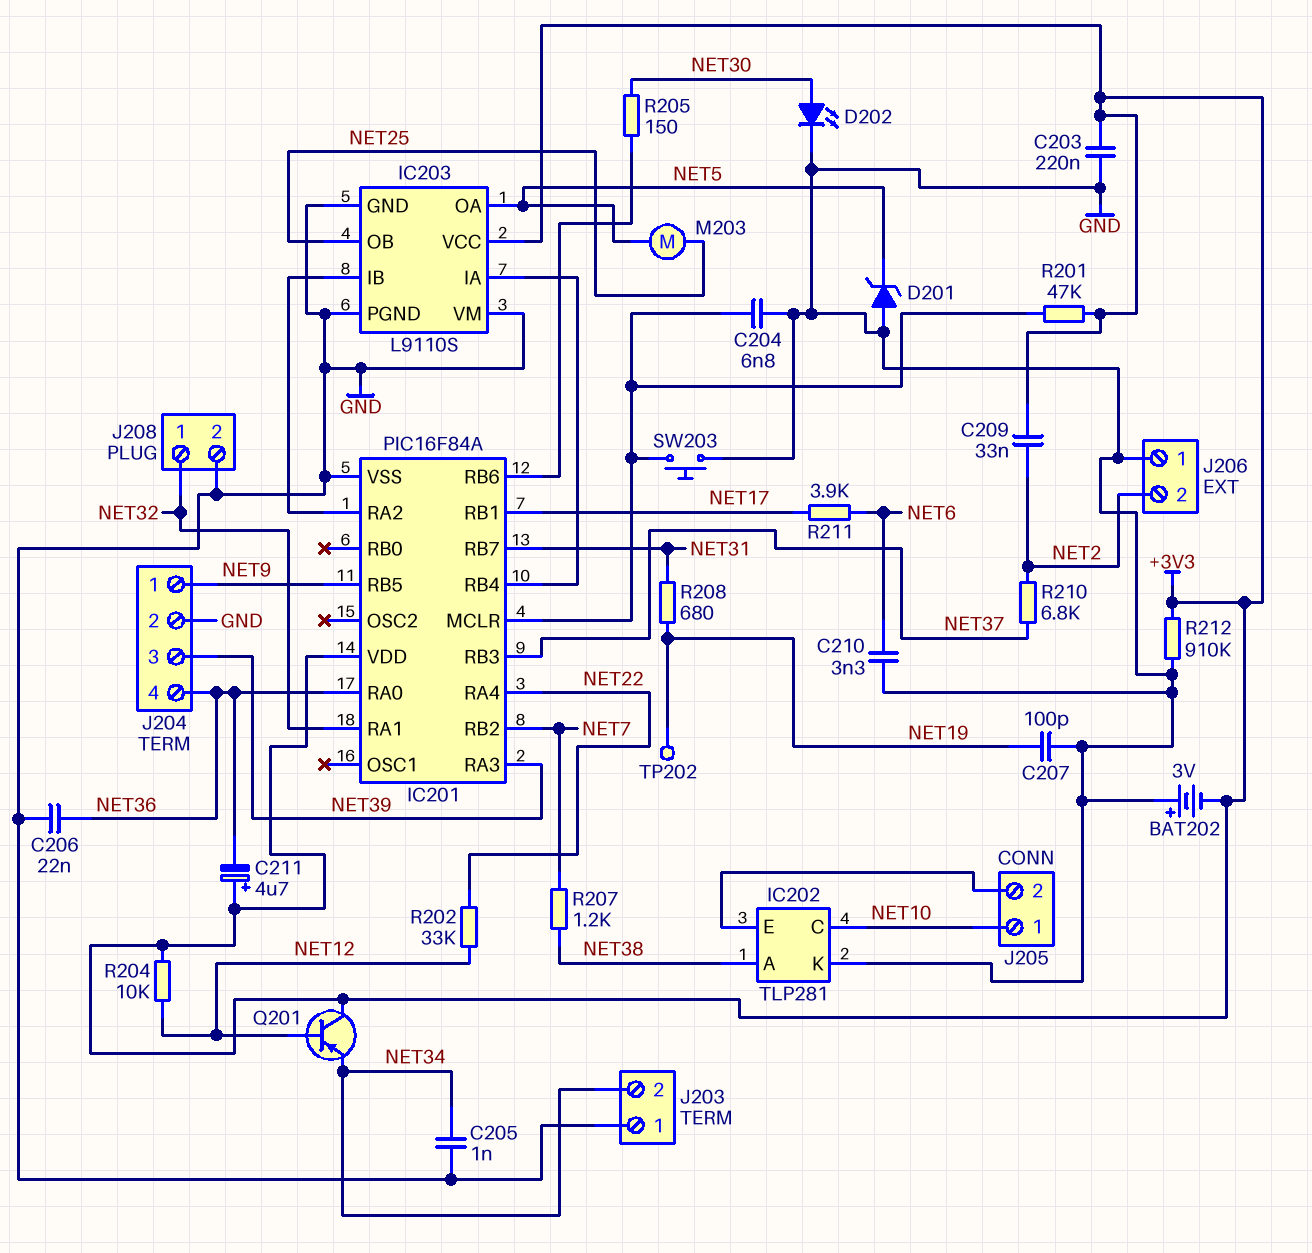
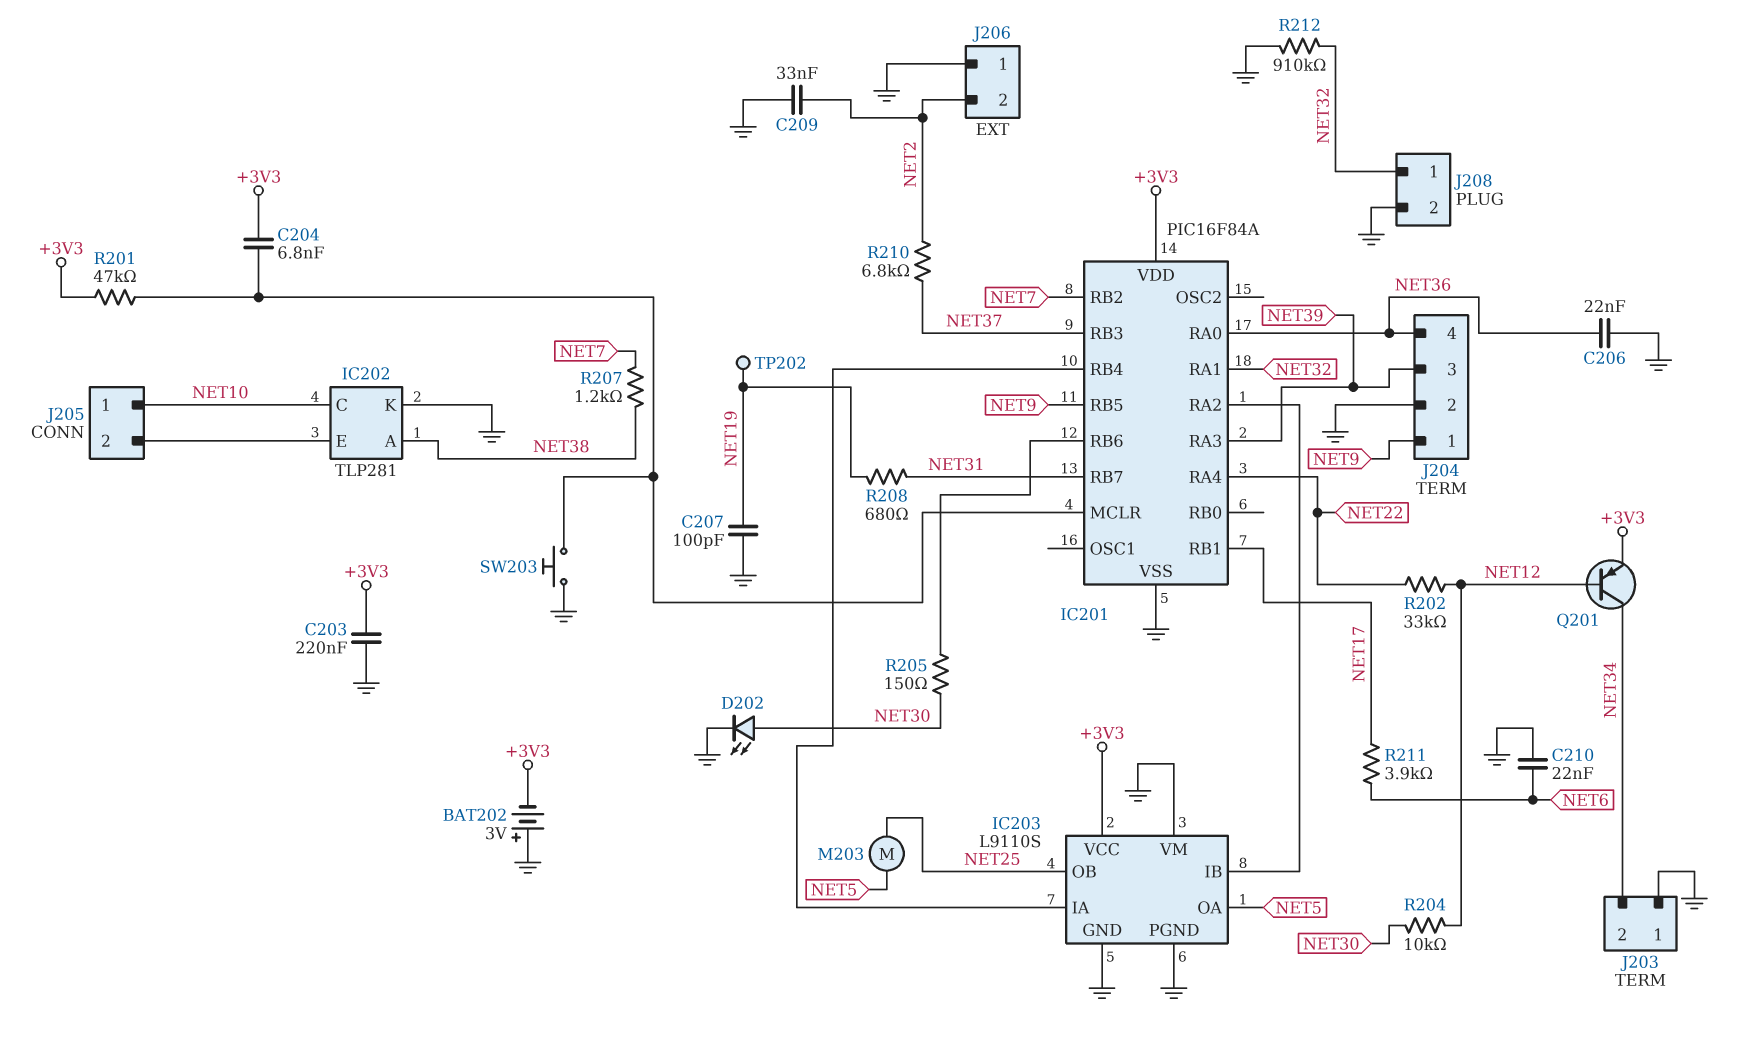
C204: 6.8nF (GND, IC201/MCLR) -> 6.8nF (+3V3, IC201/MCLR)
C205: 1nF (GND, NET34) -> none
C209: 33nF (+3V3, NET2) -> 33nF (GND, NET2)
C210: 3.3nF (GND, NET6) -> 22nF (GND, NET6)
C211: 4.7uF (plus +3V3, minus NET36) -> none
D201: zener (A GND, K NET5) -> none
Q201: PNP (B NET12, C +3V3, E NET34) -> PNP (B NET12, C NET34, E +3V3)
R204: 10k (+3V3, NET12) -> 10k (NET12, NET30)
R212: 910k (+3V3, GND) -> 910k (GND, NET32)

